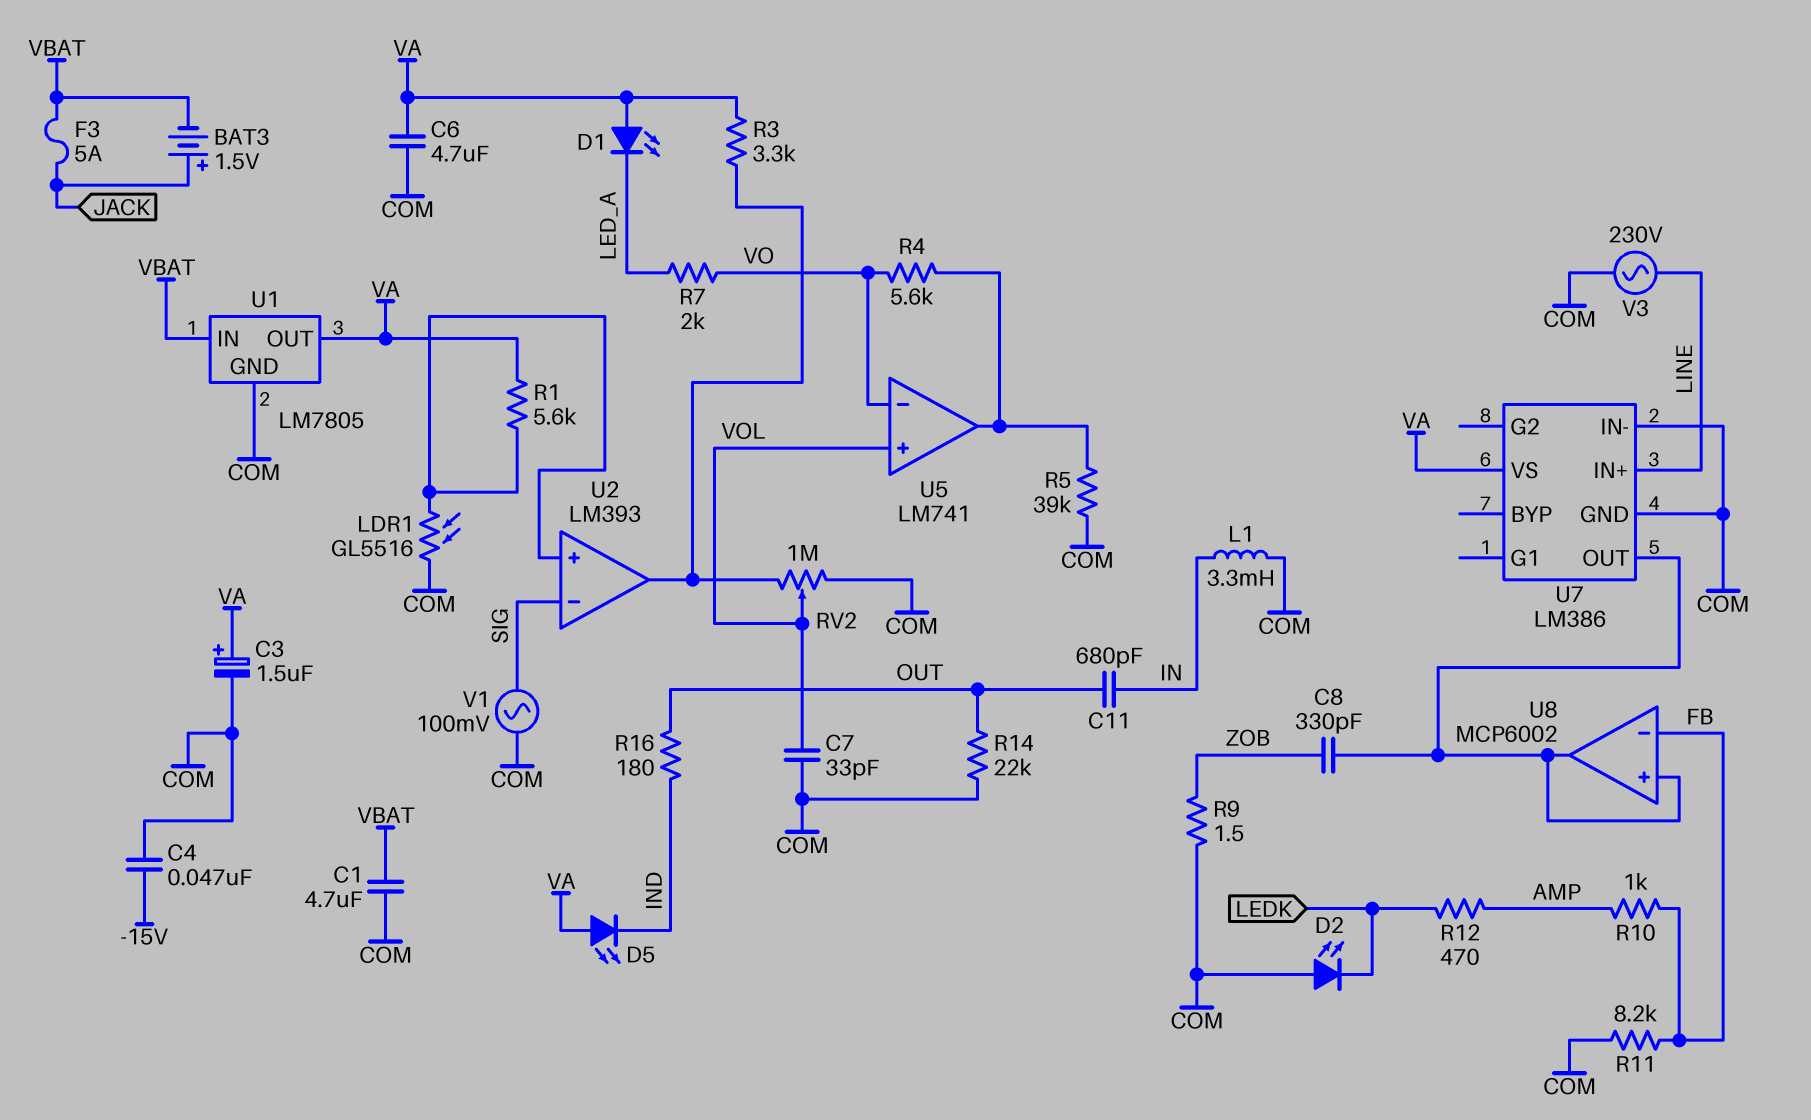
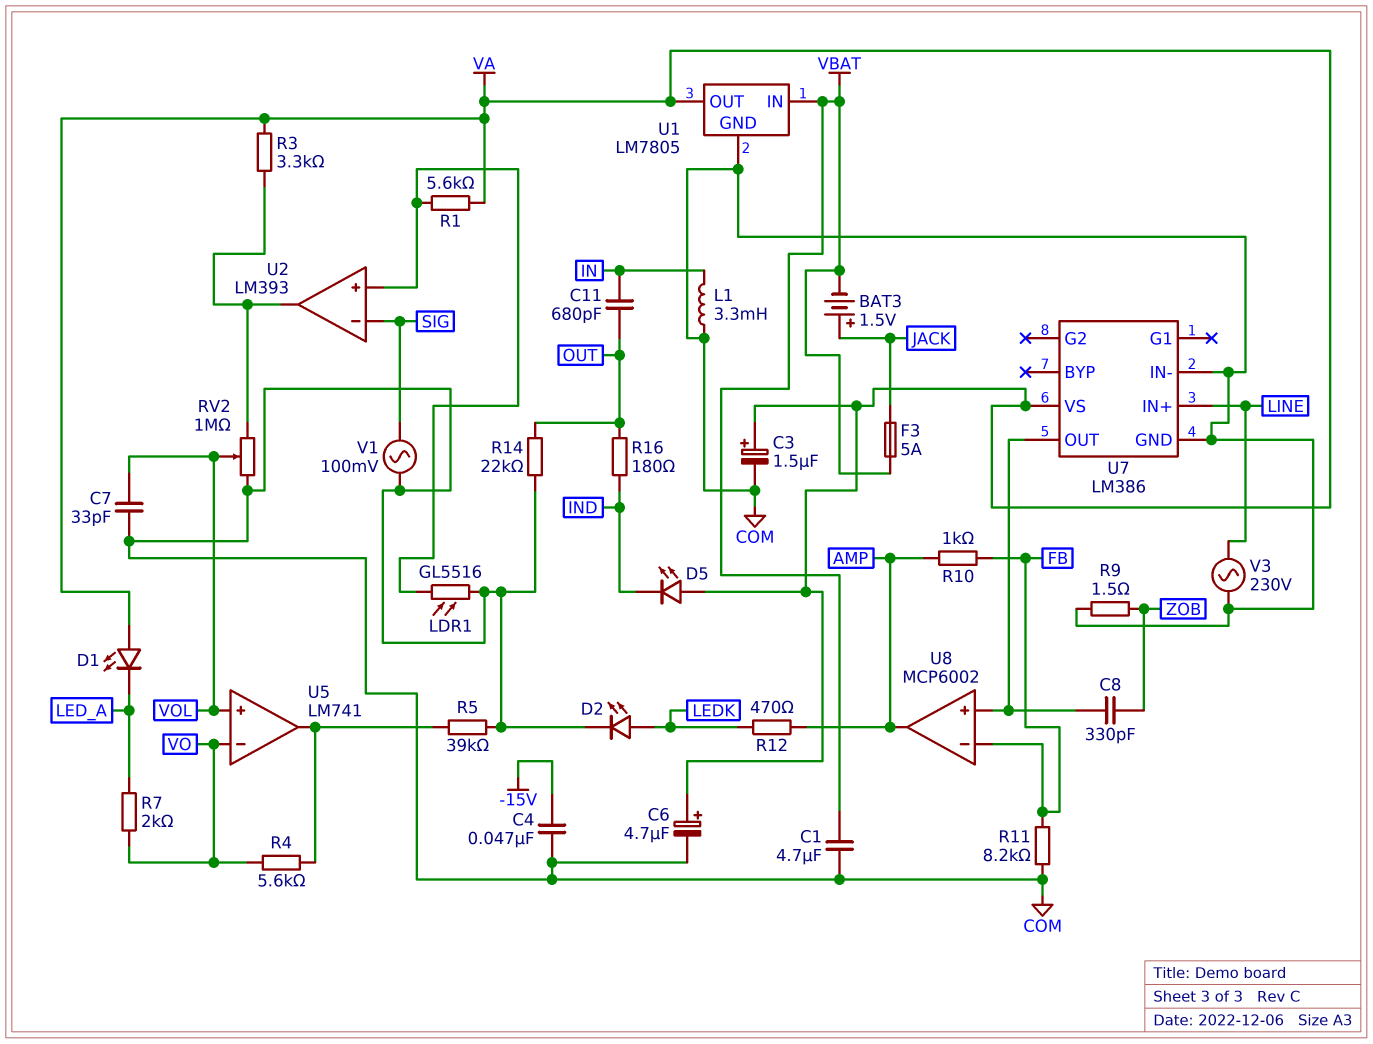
C6: 4.7uF (COM, VA) -> 4.7uF (plus VA, minus COM)
D2: LED (A COM, K LEDK) -> LED (A LEDK, K COM)
U8 pin out: U7/OUT -> AMP

